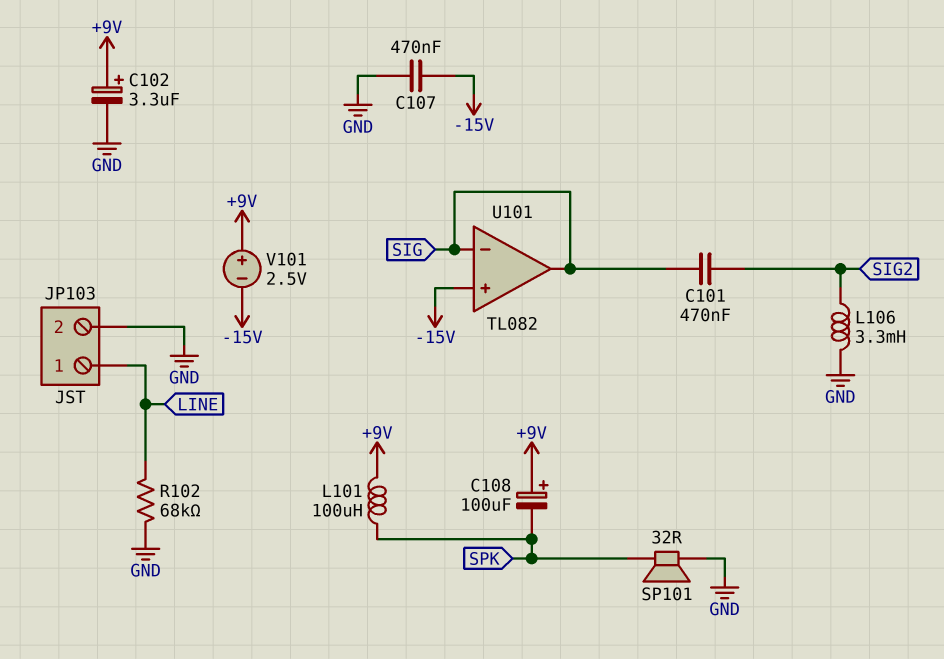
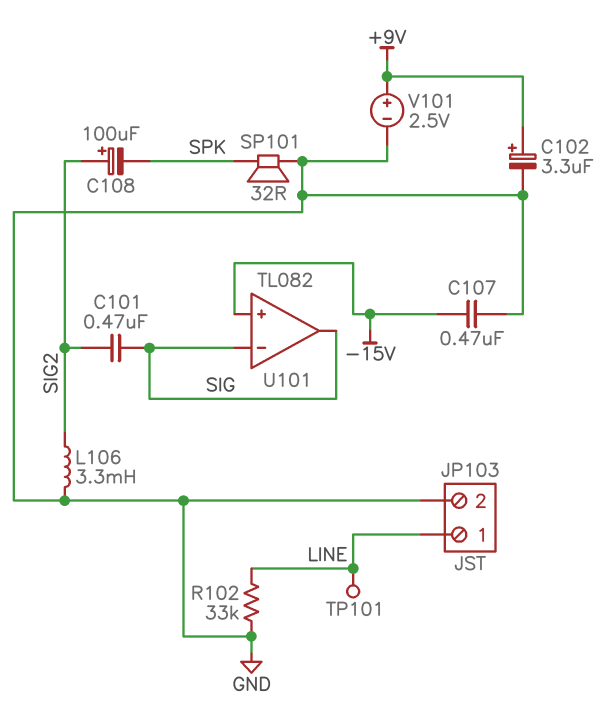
C108: 100uF (plus +9V, minus SPK) -> 100uF (plus SIG2, minus SPK)
L101: 100uH (+9V, SPK) -> none
R102: 68k (GND, LINE) -> 33k (GND, LINE)
TP101: none -> test point (LINE)
V101: 2.5V (plus +9V, minus -15V) -> 2.5V (plus +9V, minus GND)

